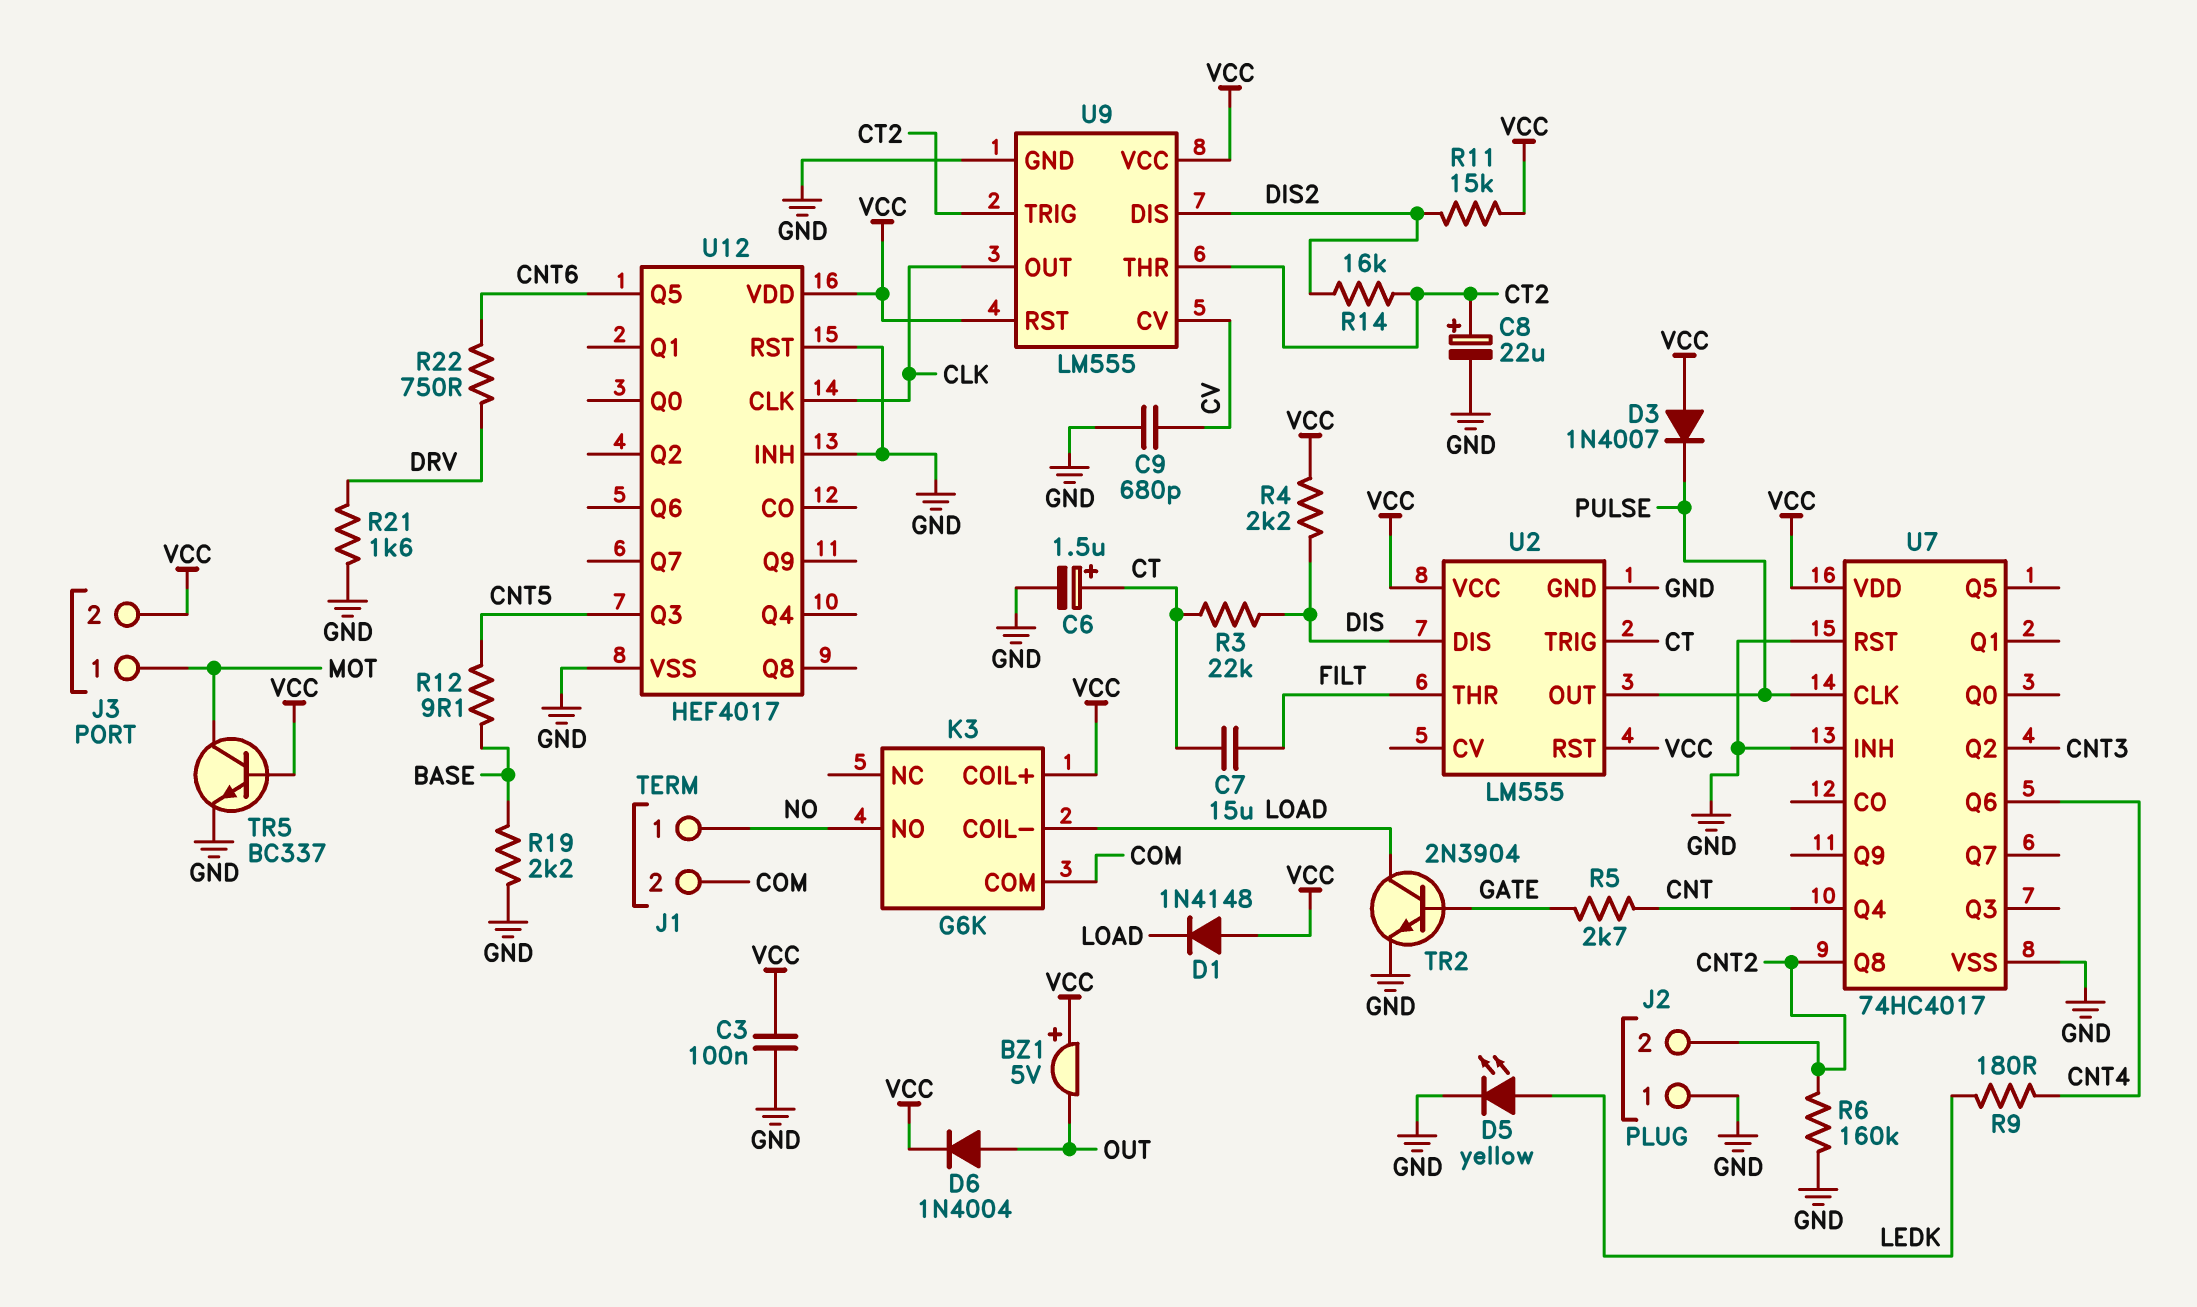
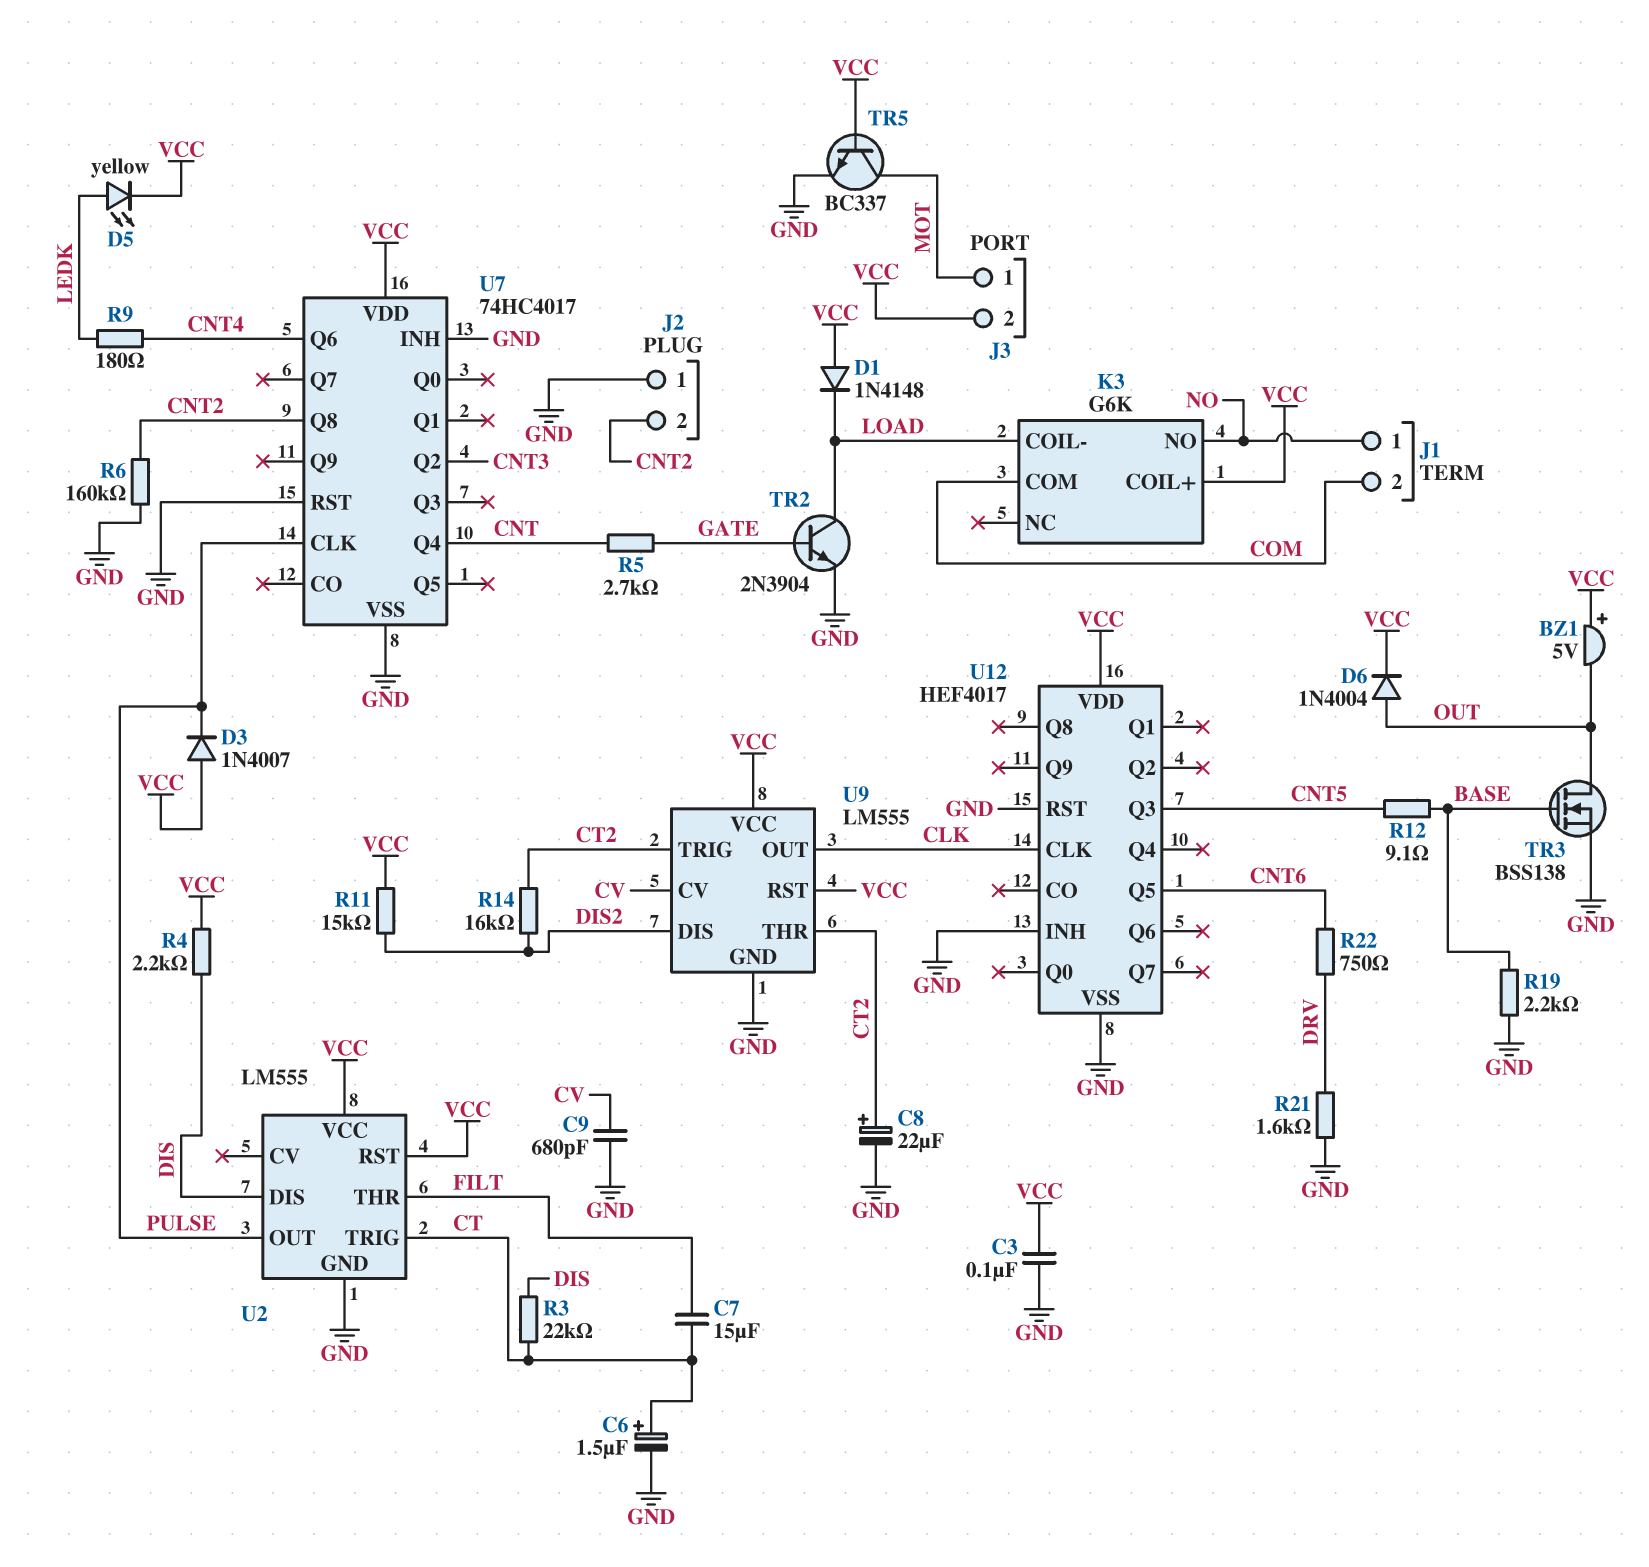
D5: LED yellow (A LEDK, K GND) -> LED yellow (A LEDK, K VCC)
TR3: none -> NMOS BSS138 (G BASE, D OUT, S GND)

